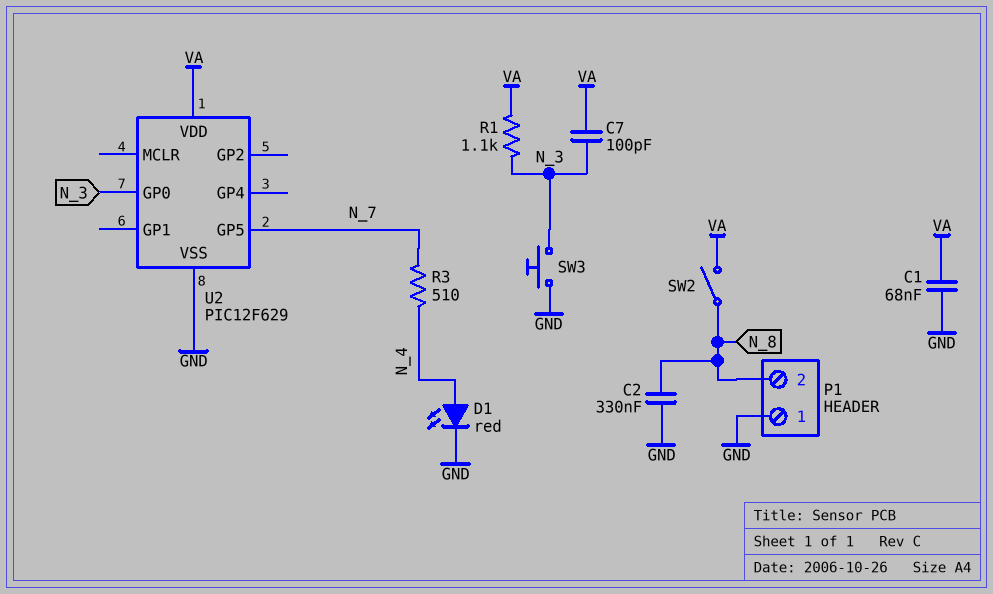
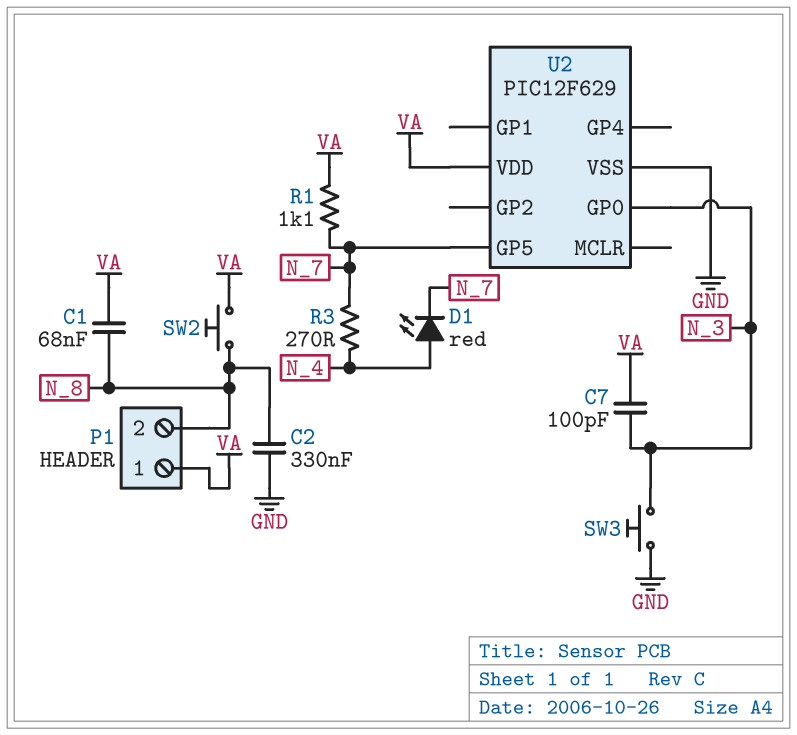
C1: 68nF (GND, VA) -> 68nF (N_8, VA)
D1: LED red (A N_4, K GND) -> LED red (A N_4, K N_7)
P1 pin 1: GND -> VA
R1: 1.1k (N_3, VA) -> 1.1k (N_7, VA)
R3: 510 (N_4, N_7) -> 270 (N_4, N_7)
SW2: switch (N_8, VA) -> button (N_8, VA)

